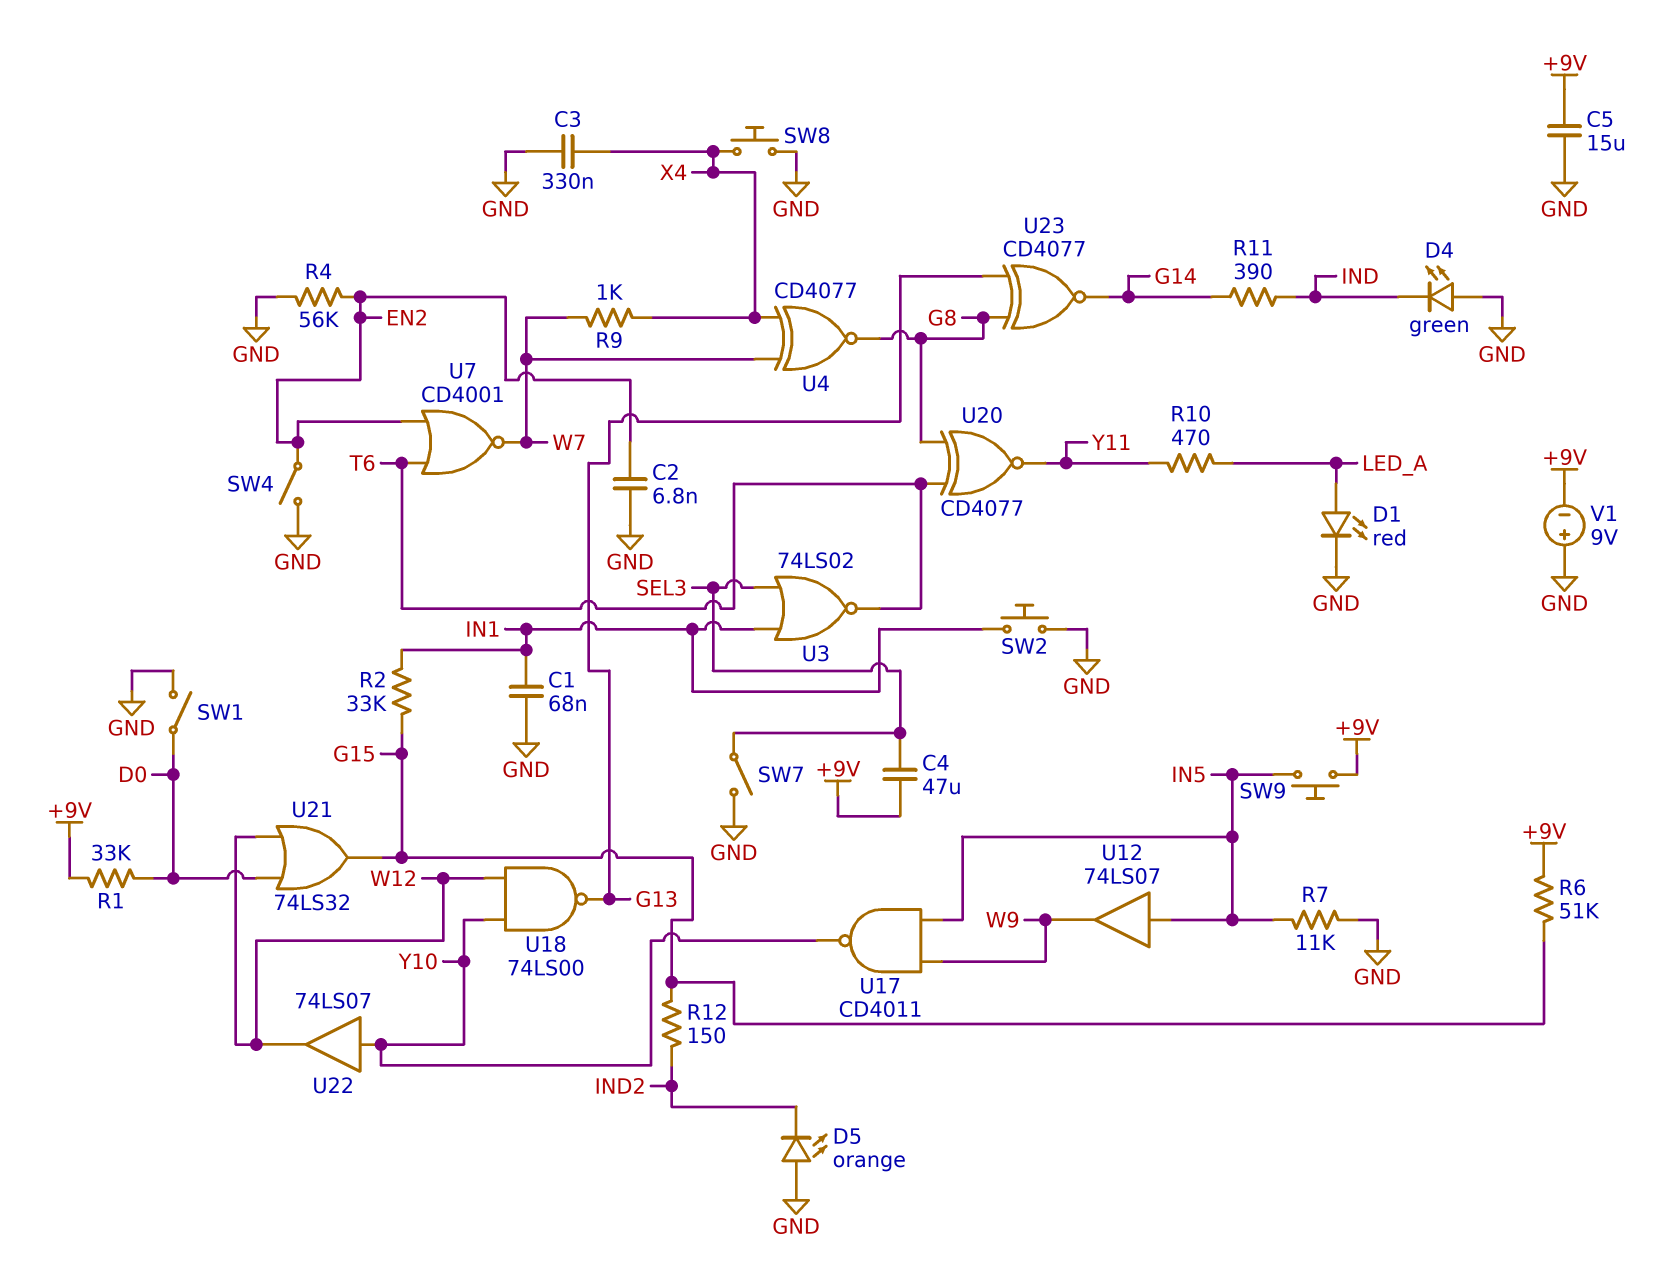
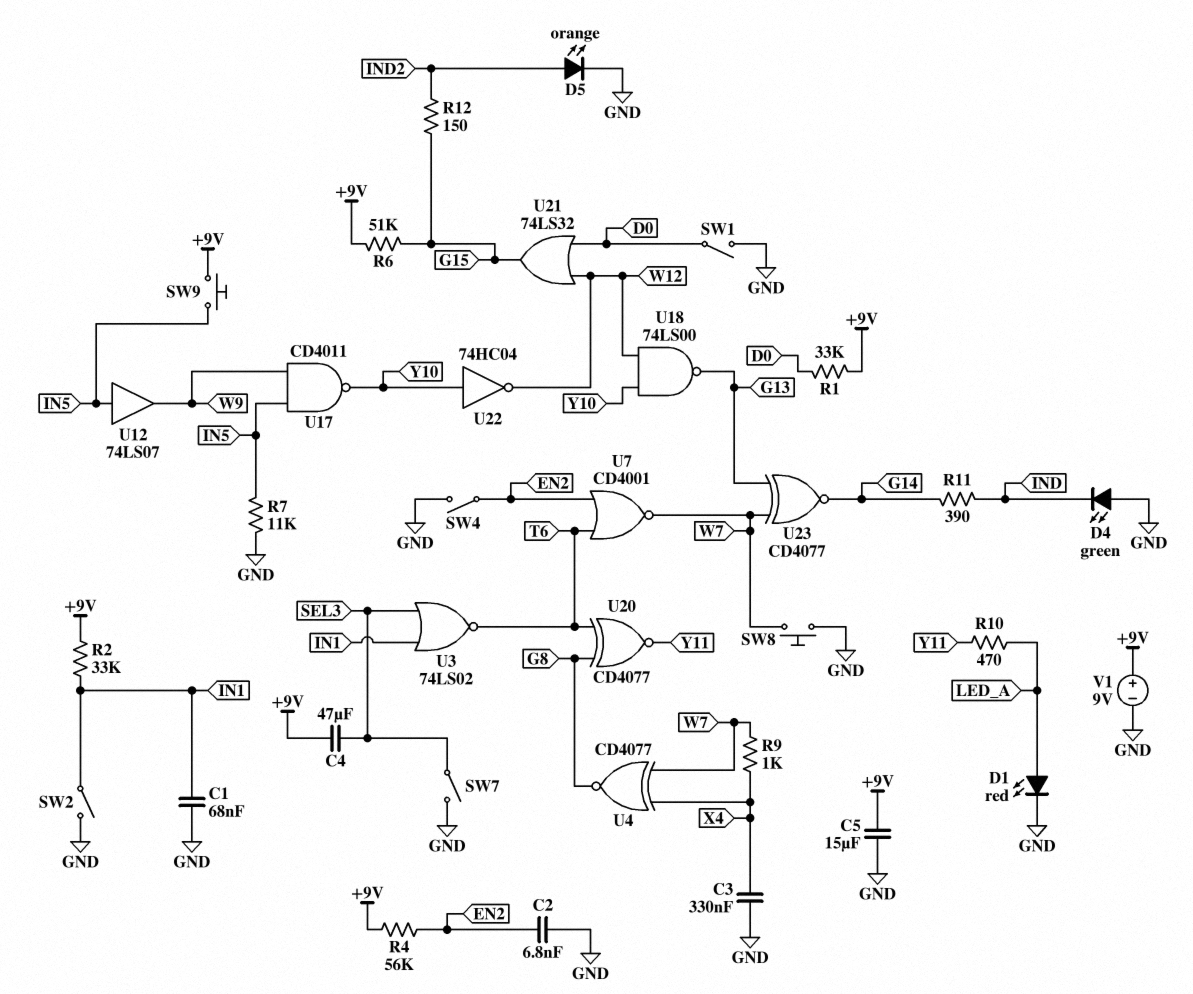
D5: LED orange (A GND, K IND2) -> LED orange (A IND2, K GND)
R2: 33k (G15, IN1) -> 33k (+9V, IN1)
R4: 56k (EN2, GND) -> 56k (+9V, EN2)
SW2: button (GND, IN1) -> switch (GND, IN1)
SW8: button (GND, X4) -> button (GND, W7)
U22: buffer 74LS07 (in Y10, out W12) -> NOT 74HC04 (in Y10, out W12)
U23: XNOR CD4077 (in G8, in G13, out G14) -> XNOR CD4077 (in G13, in W7, out G14)
V1: 9V (plus GND, minus +9V) -> 9V (plus +9V, minus GND)

